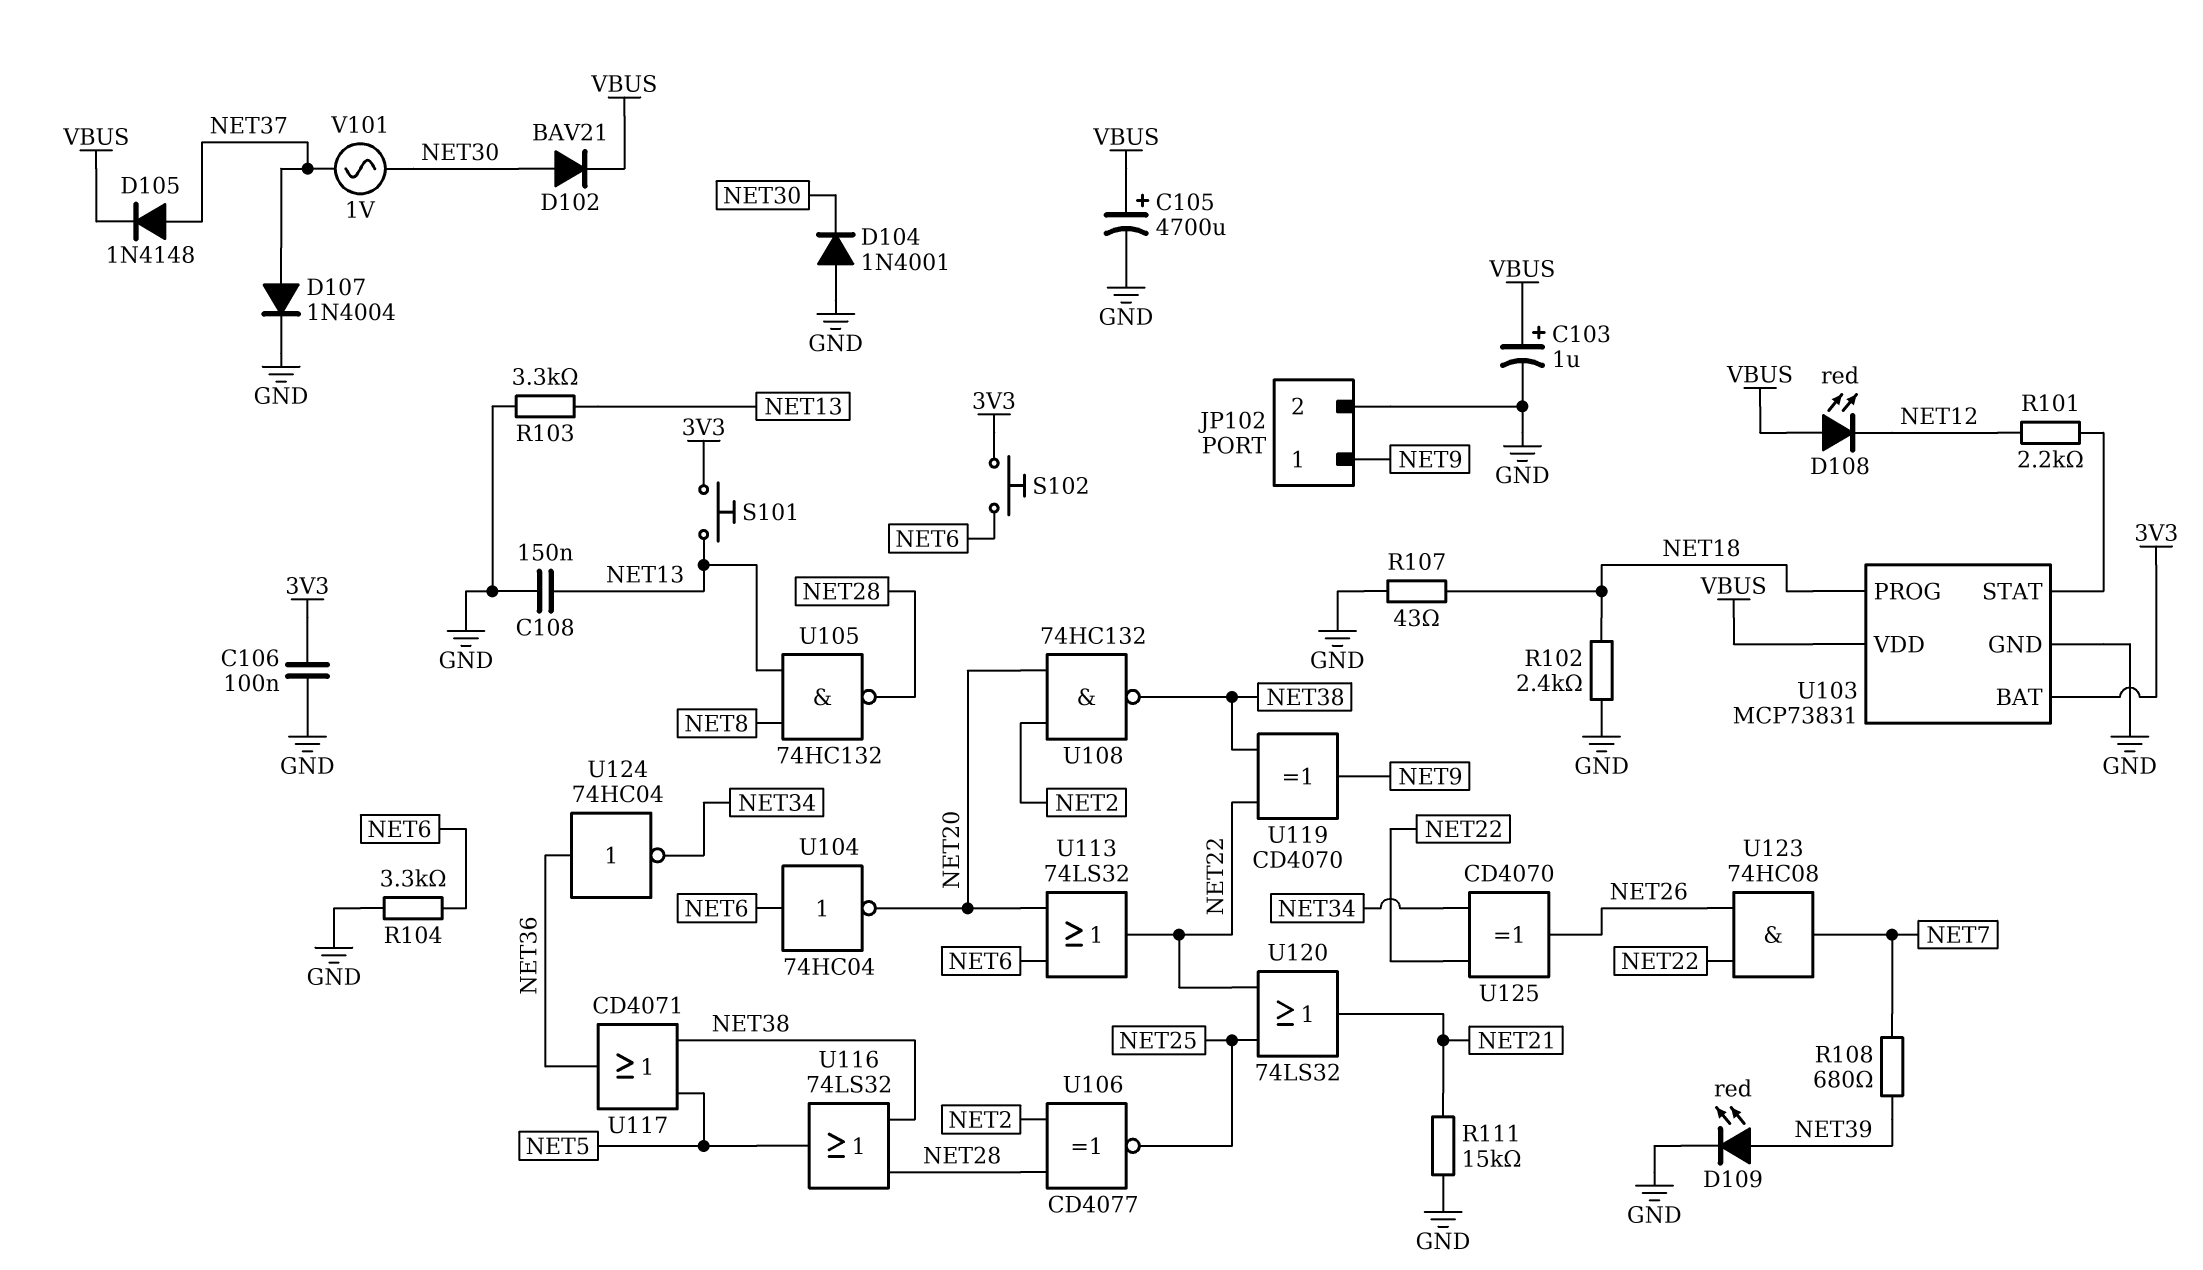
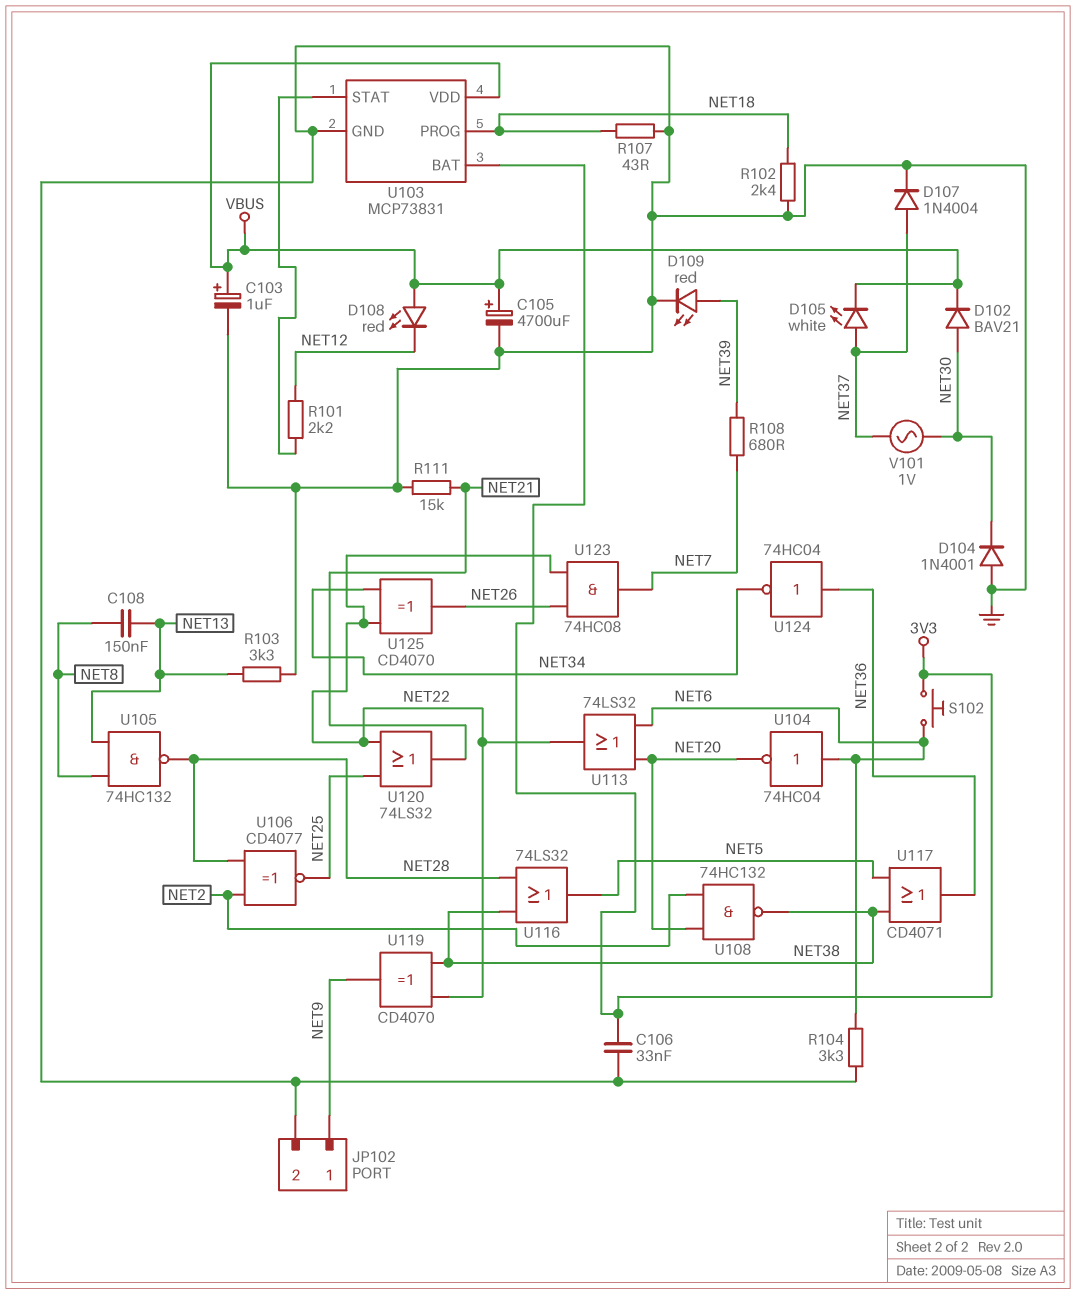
C106: 100nF (3V3, GND) -> 33nF (3V3, GND)
C108: 150nF (GND, NET13) -> 150nF (NET8, NET13)
D105: diode 1N4148 (A NET37, K VBUS) -> LED white (A NET37, K VBUS)
S101: button (3V3, NET13) -> none

